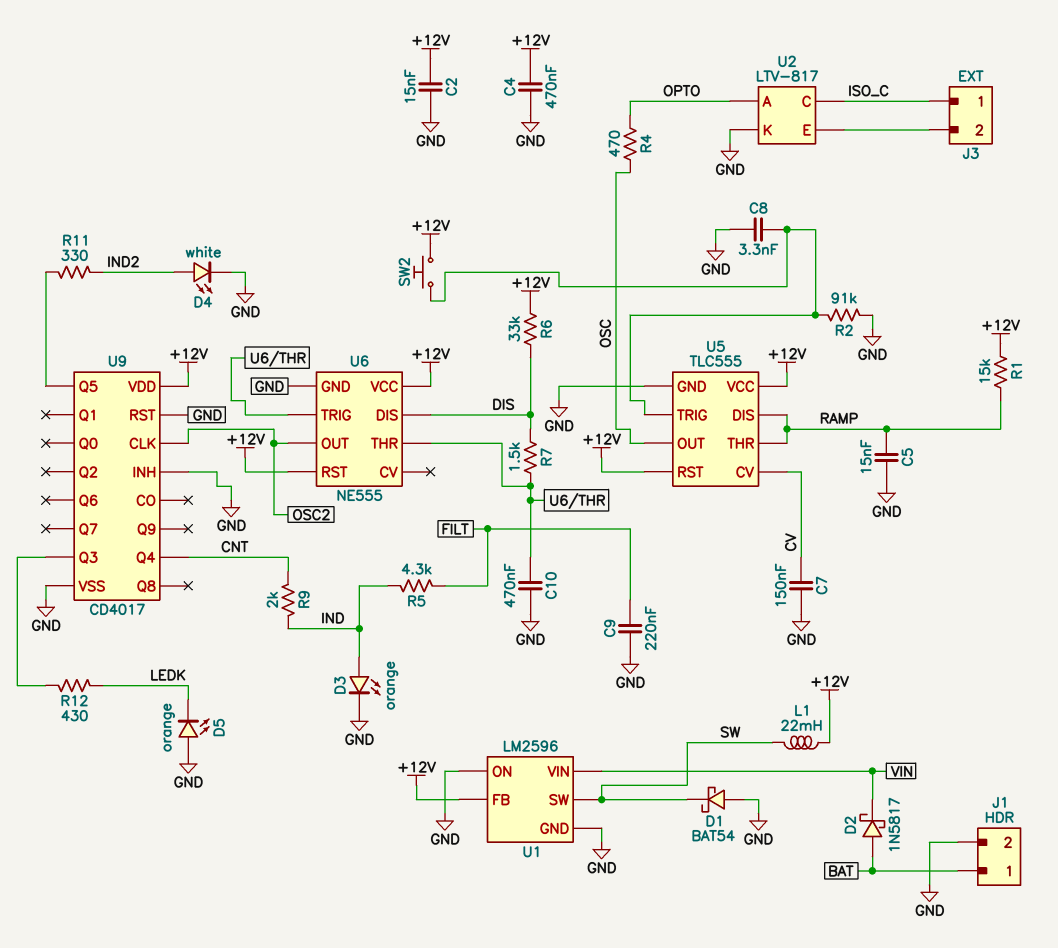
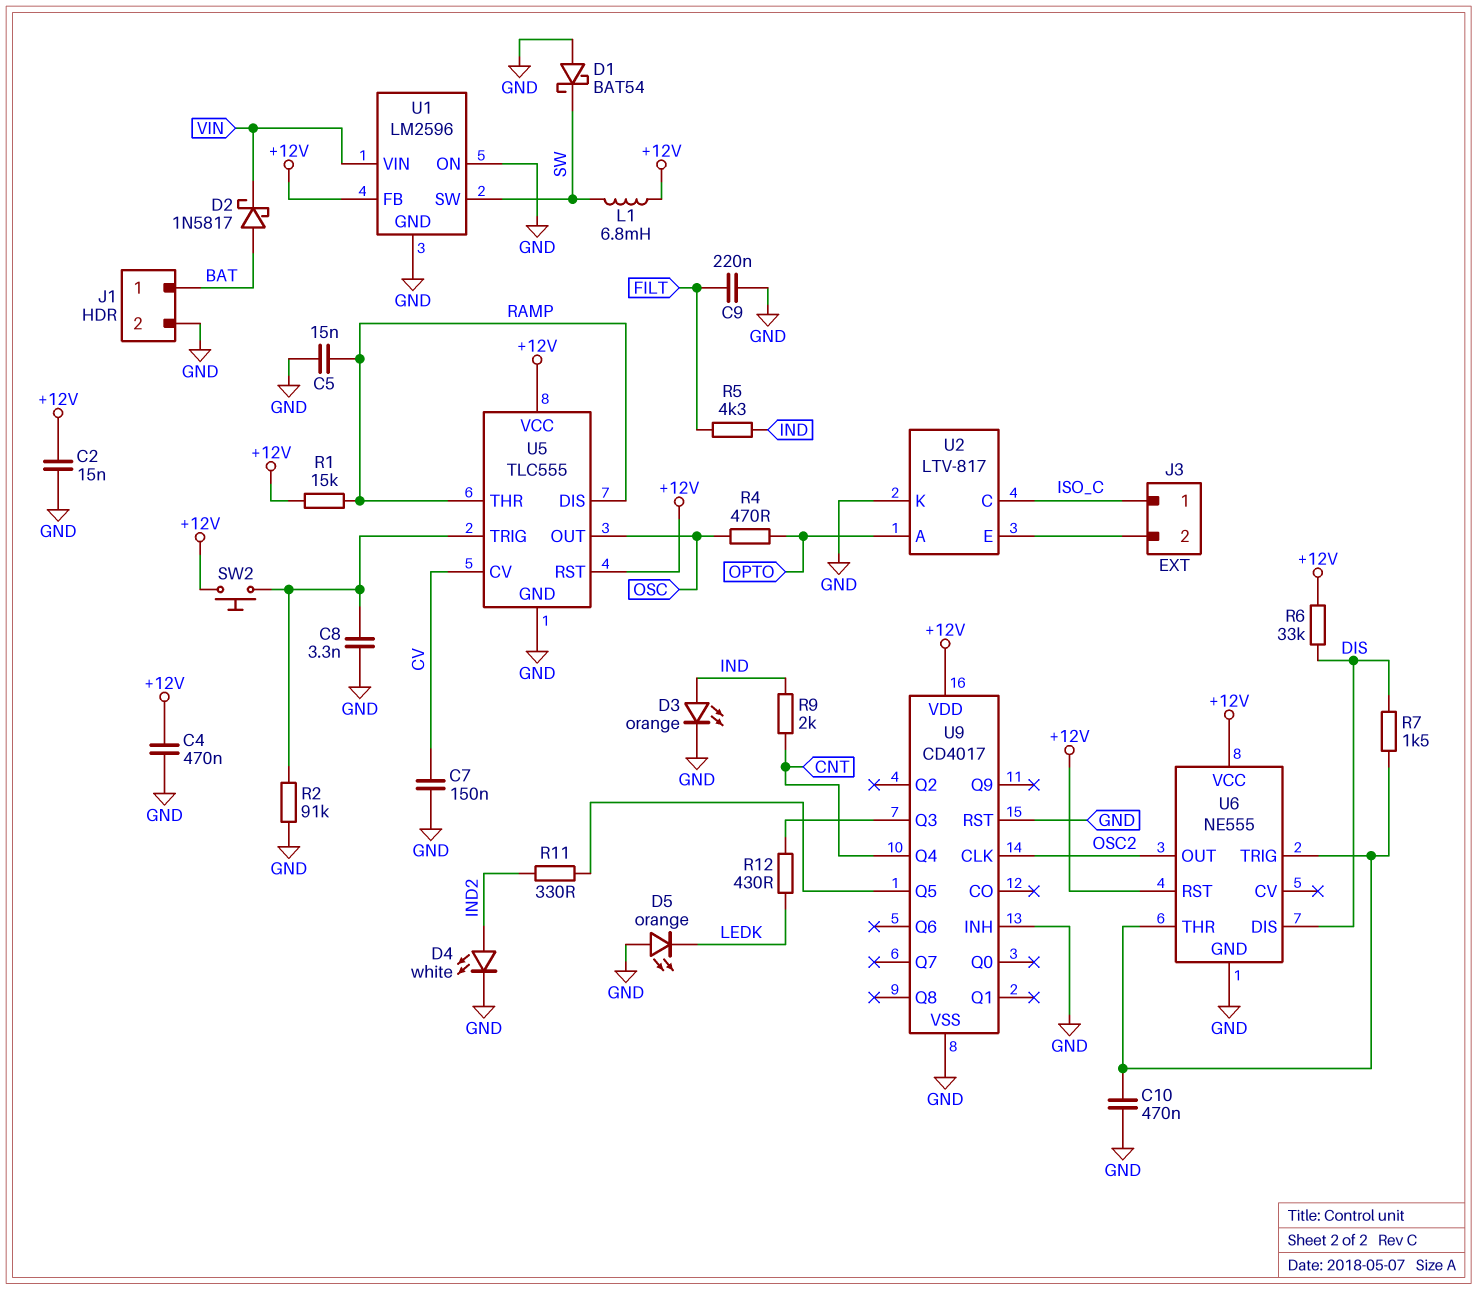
L1: 22mH (+12V, SW) -> 6.8mH (+12V, SW)

